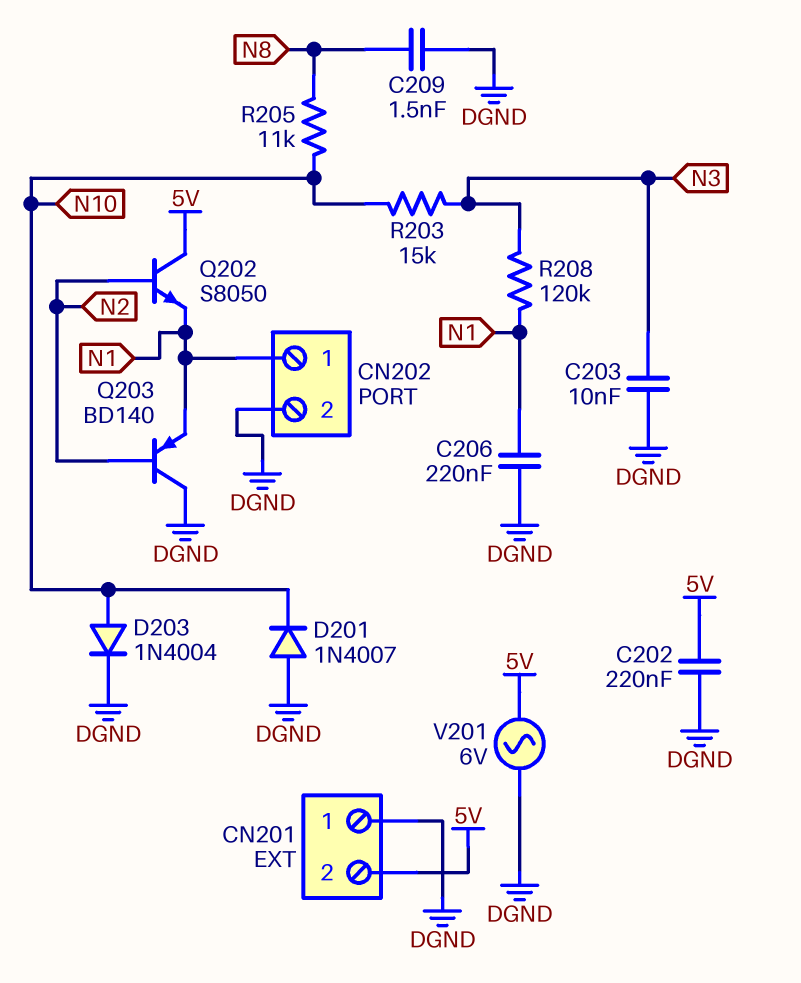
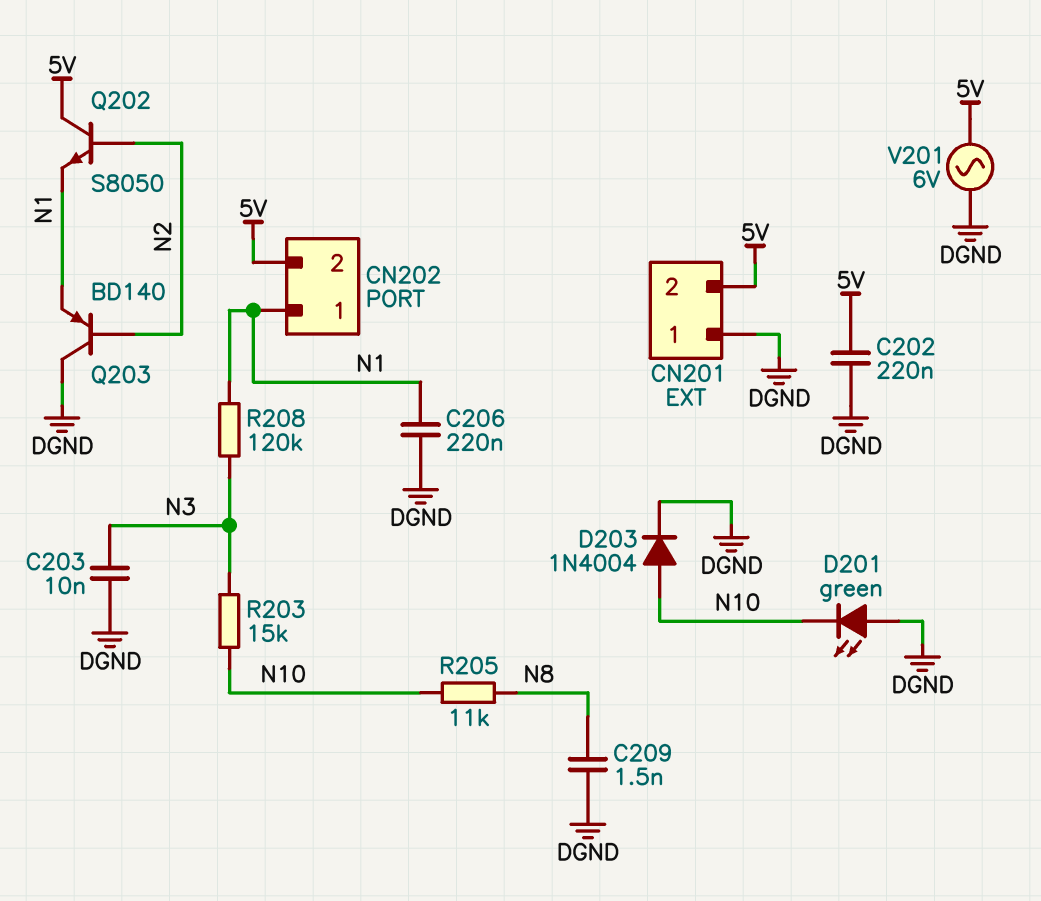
CN202 pin 2: DGND -> 5V
D201: diode 1N4007 (A DGND, K N10) -> LED green (A DGND, K N10)

